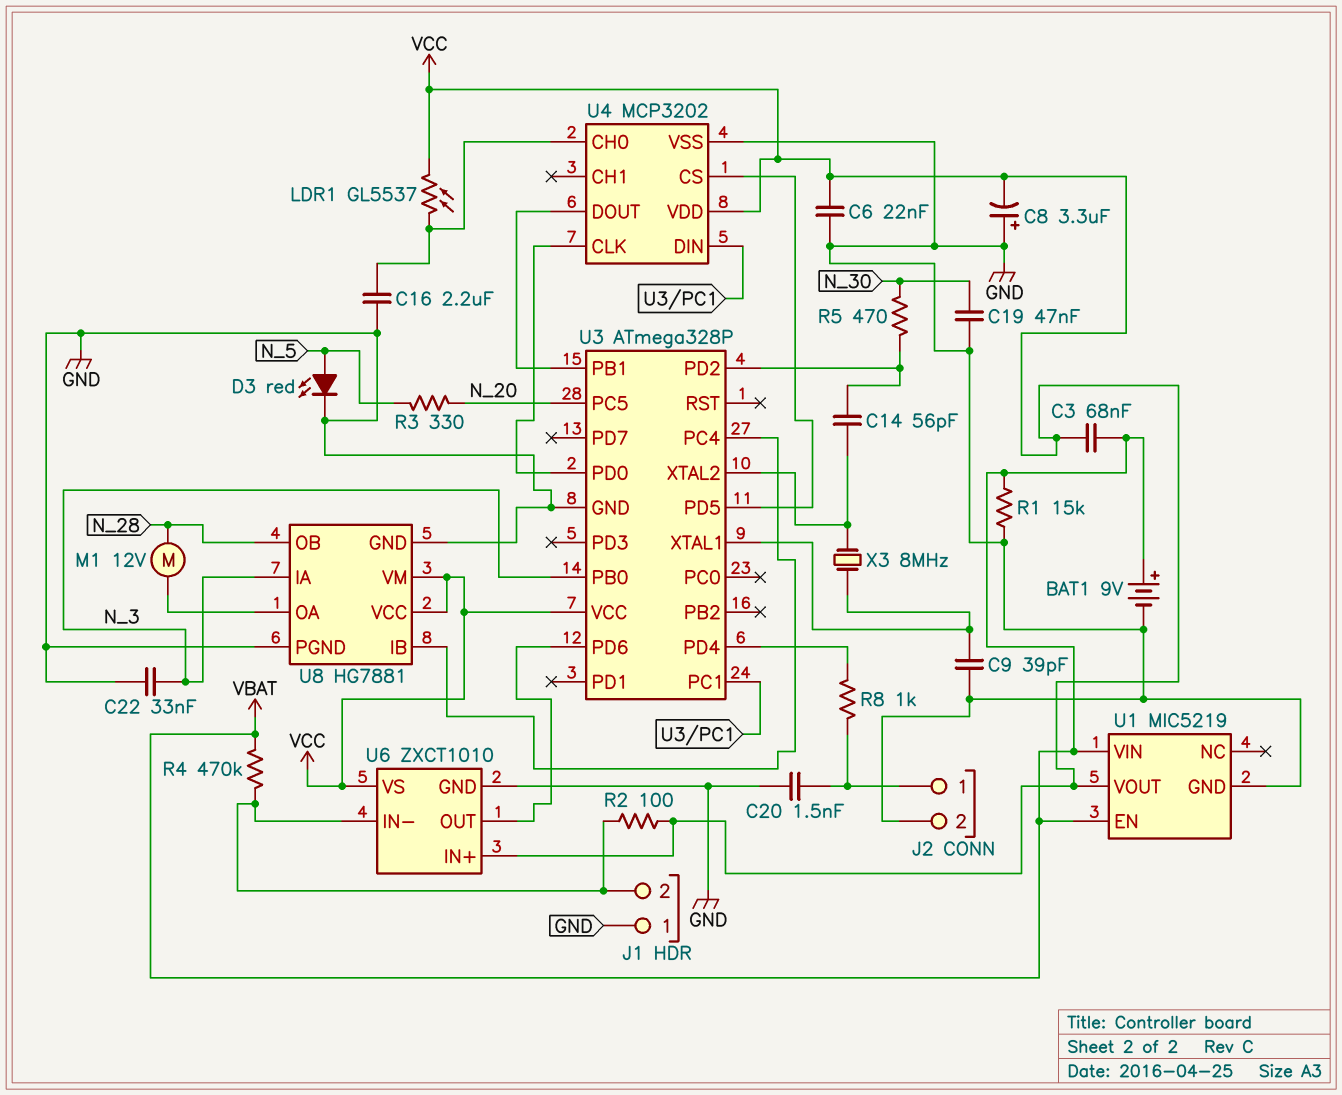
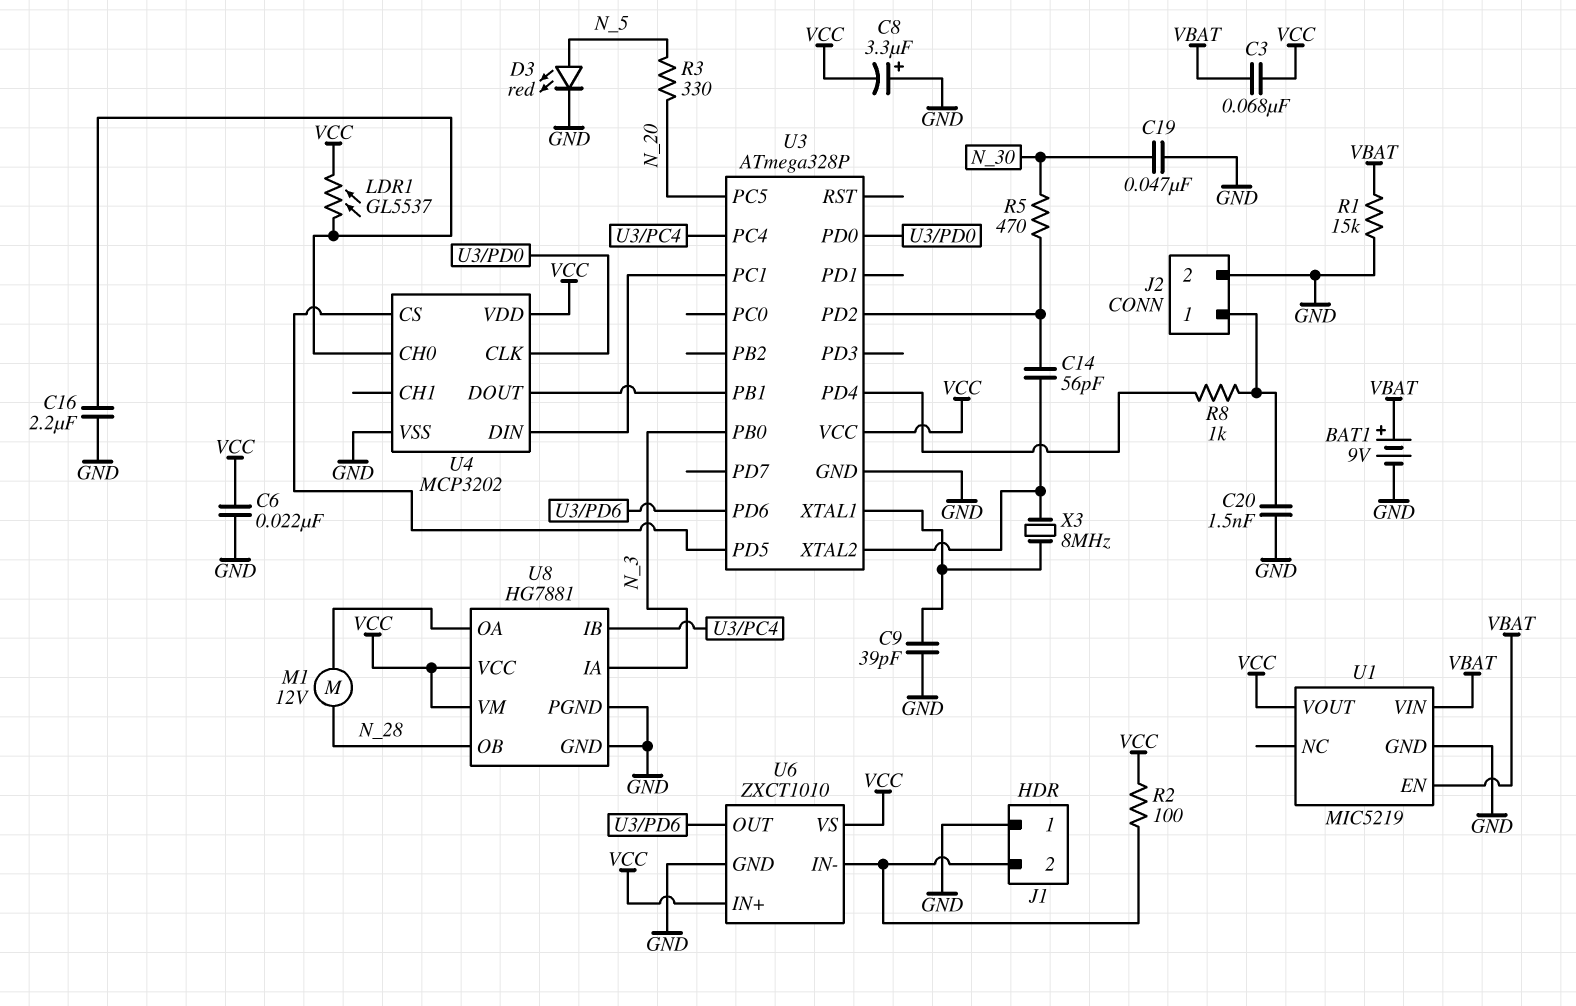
C22: 33nF (GND, N_3) -> none
R4: 470k (J1/2, VBAT) -> none

